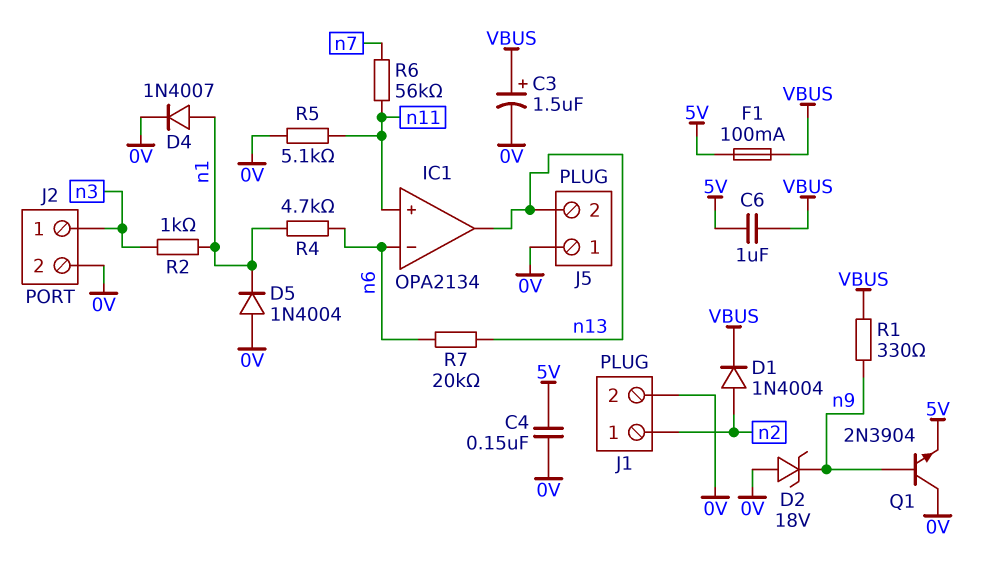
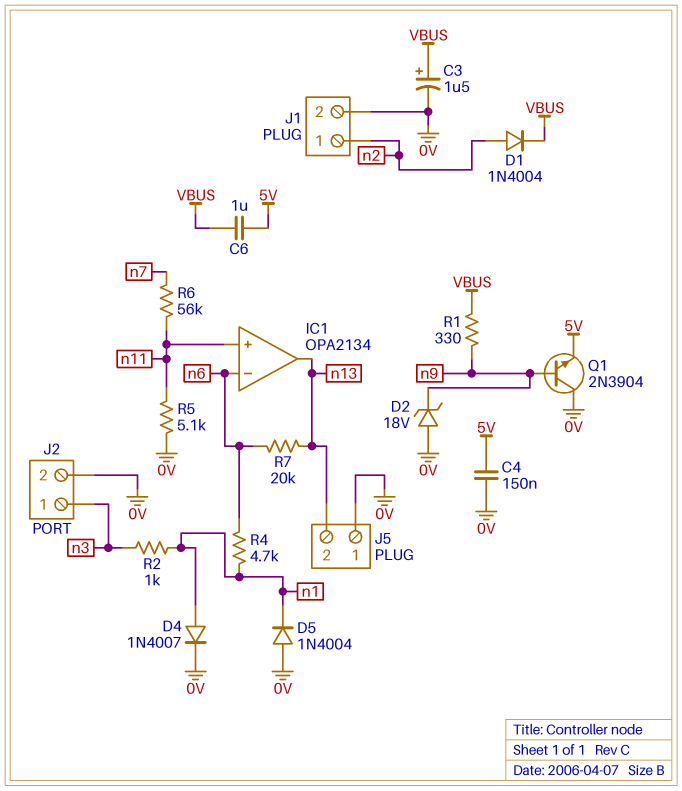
F1: 100mA (5V, VBUS) -> none

